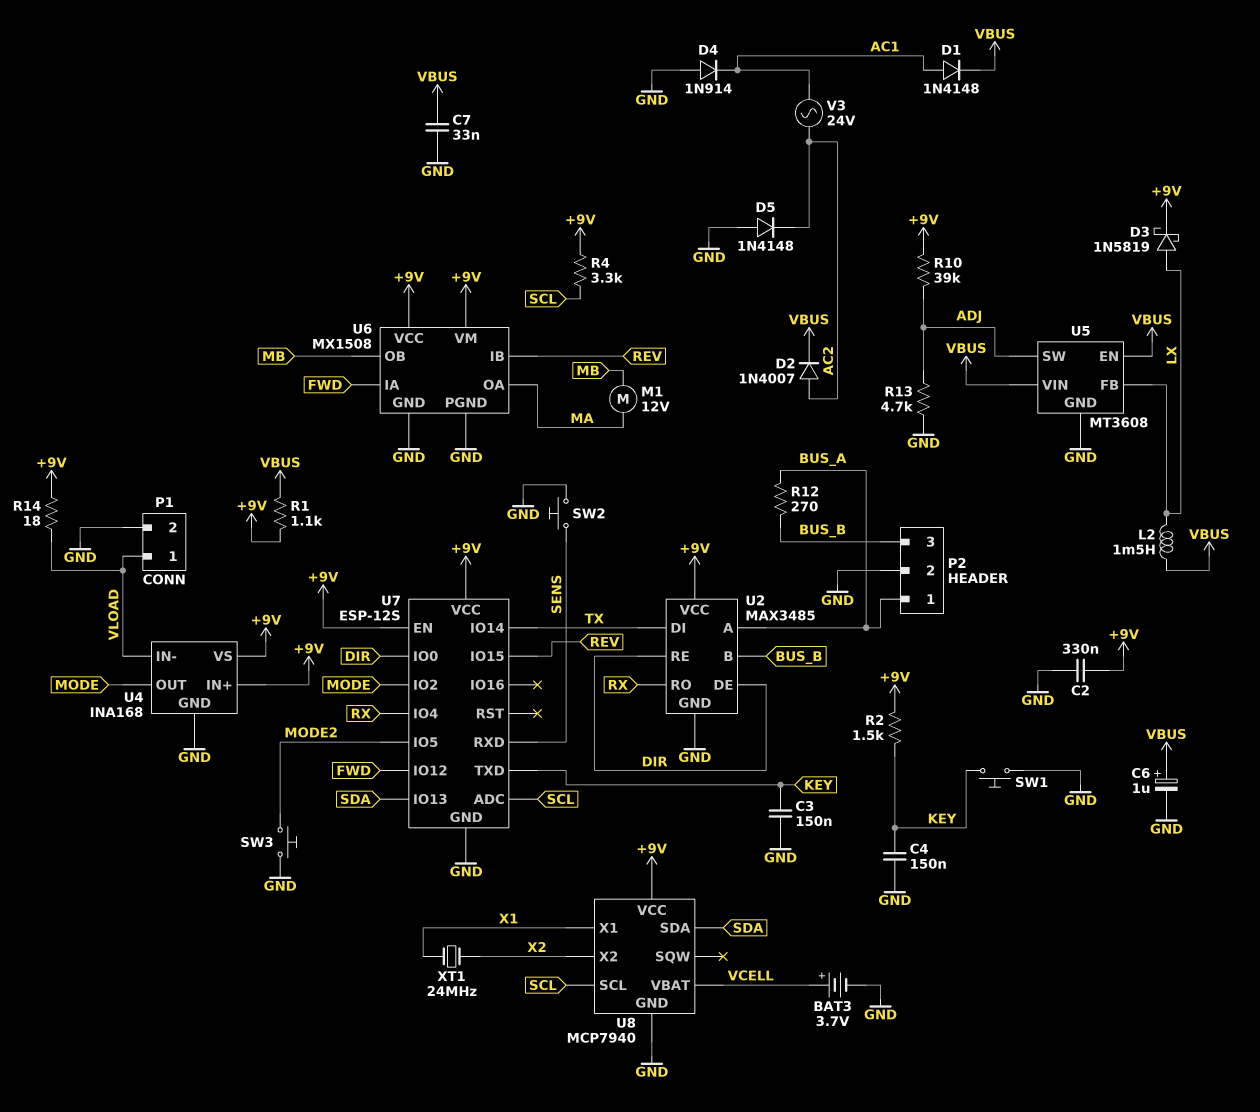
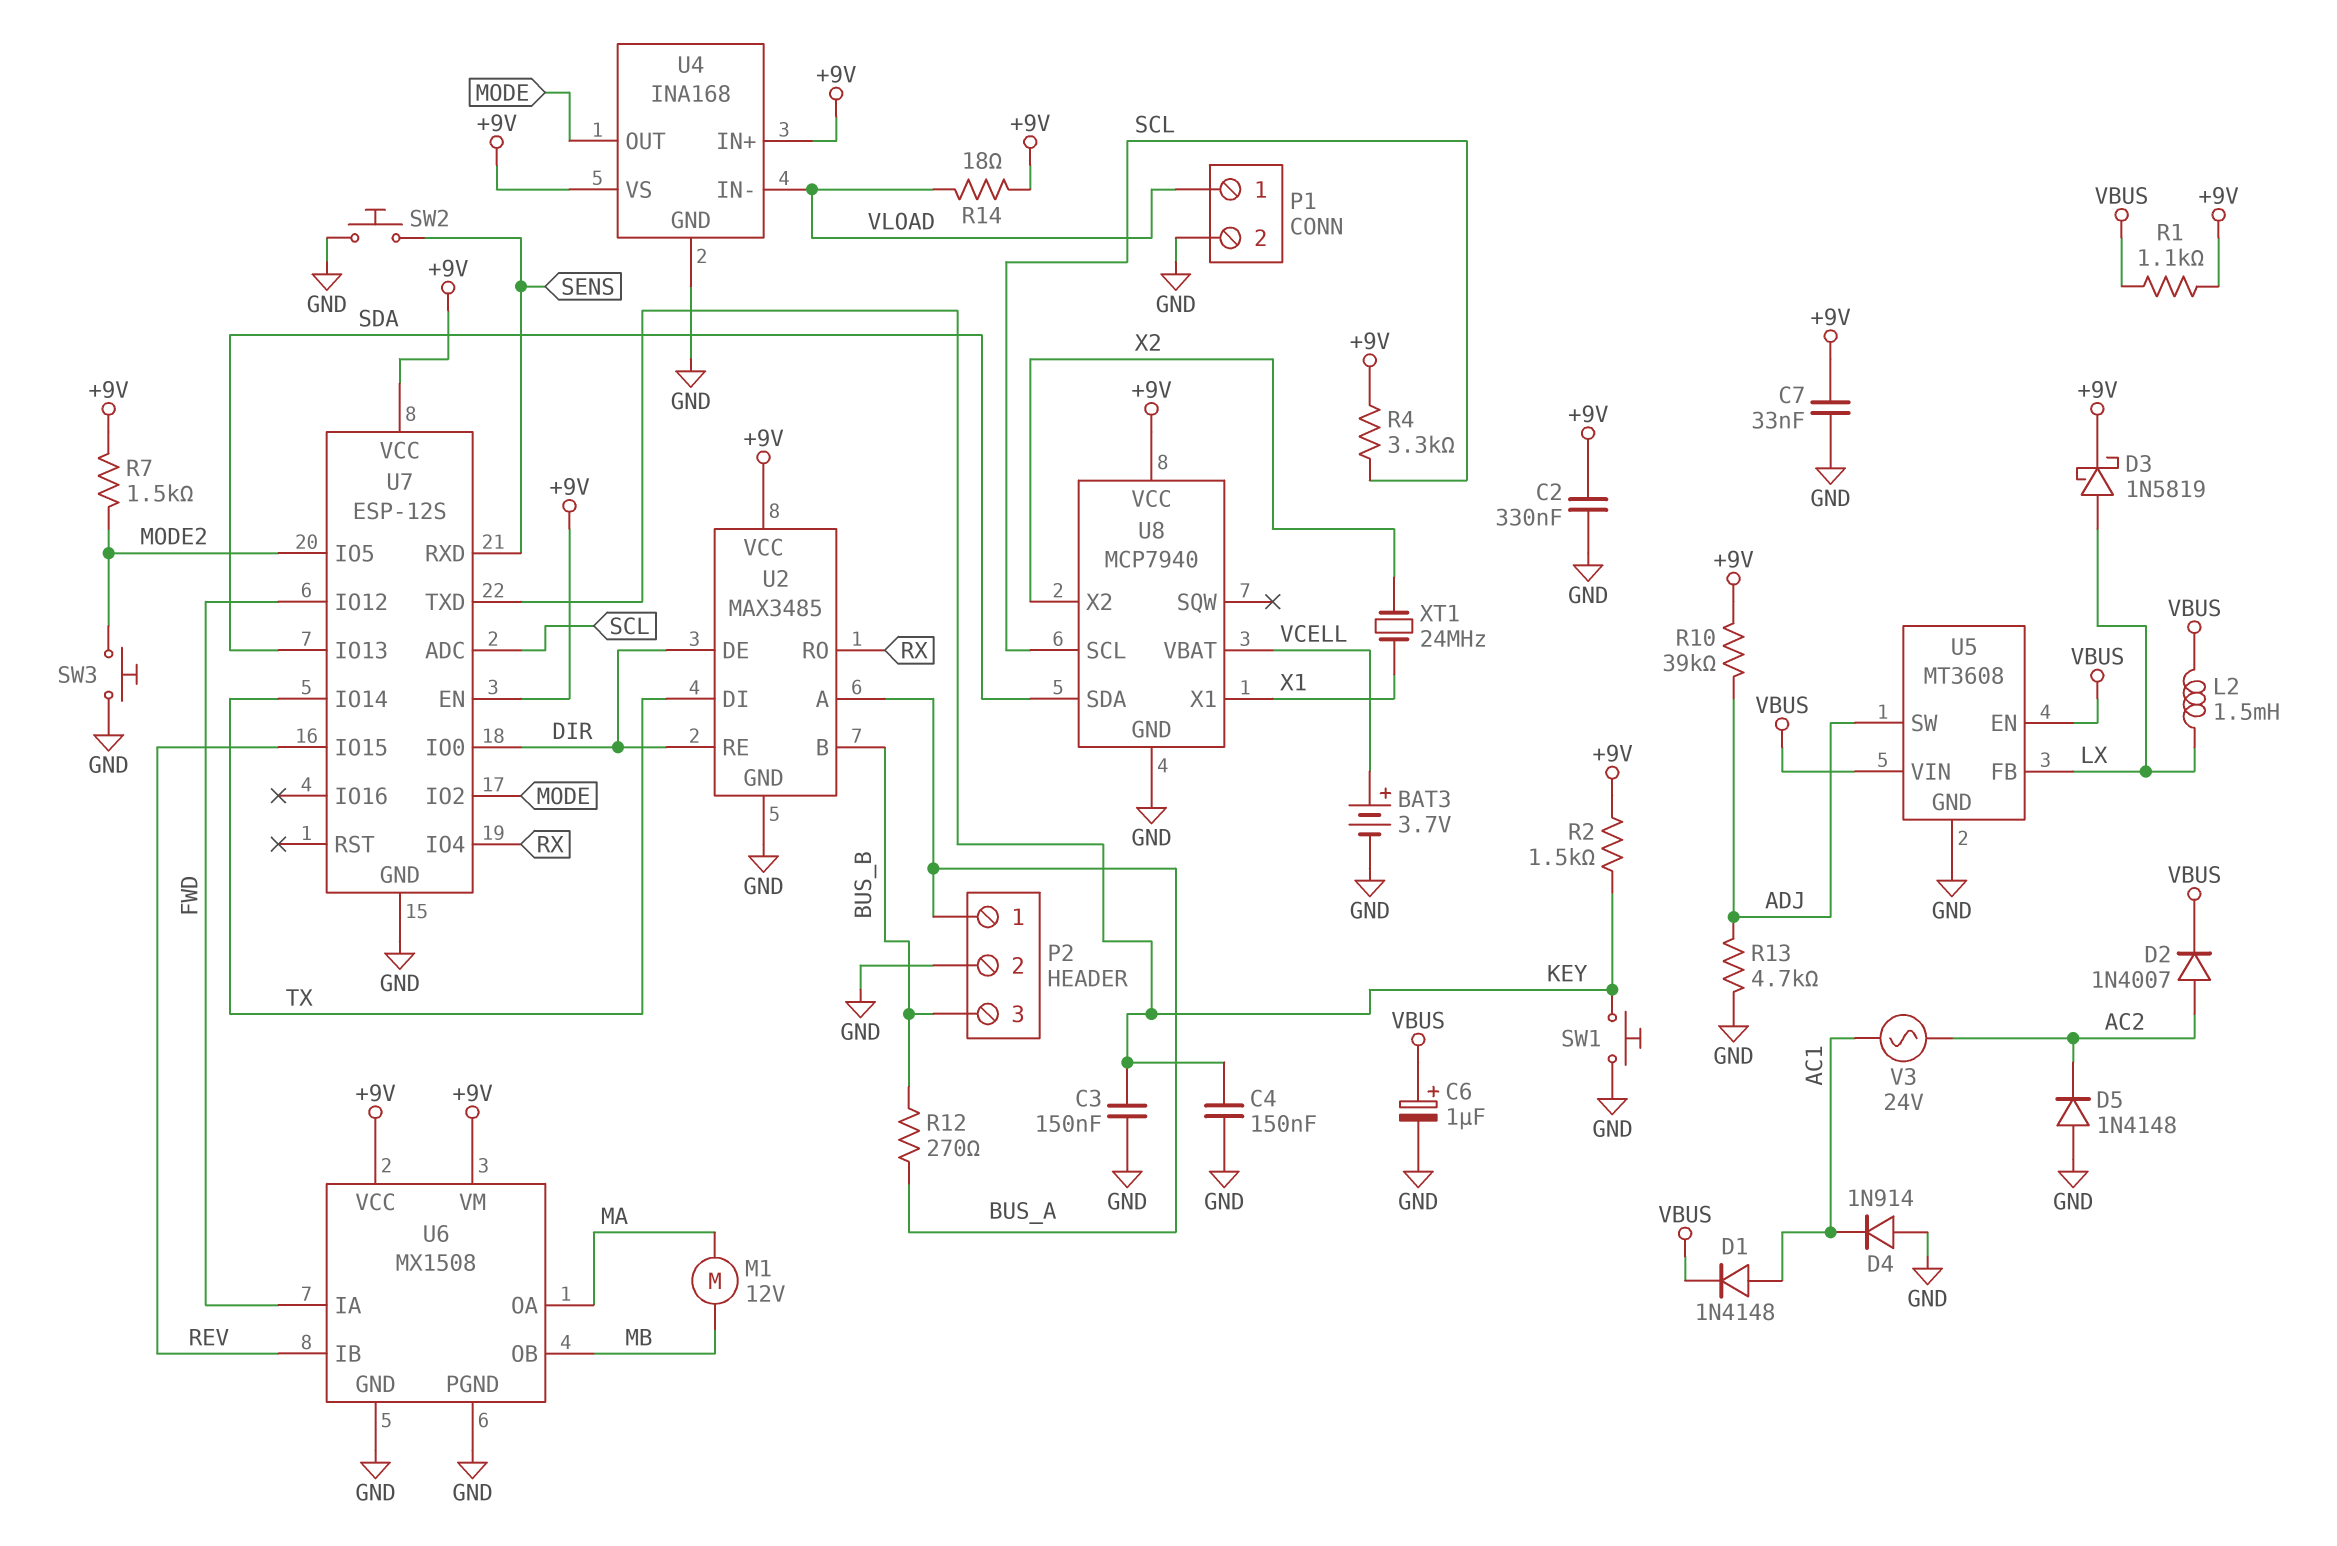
C7: 33nF (GND, VBUS) -> 33nF (+9V, GND)
R7: none -> 1.5k (+9V, MODE2)

